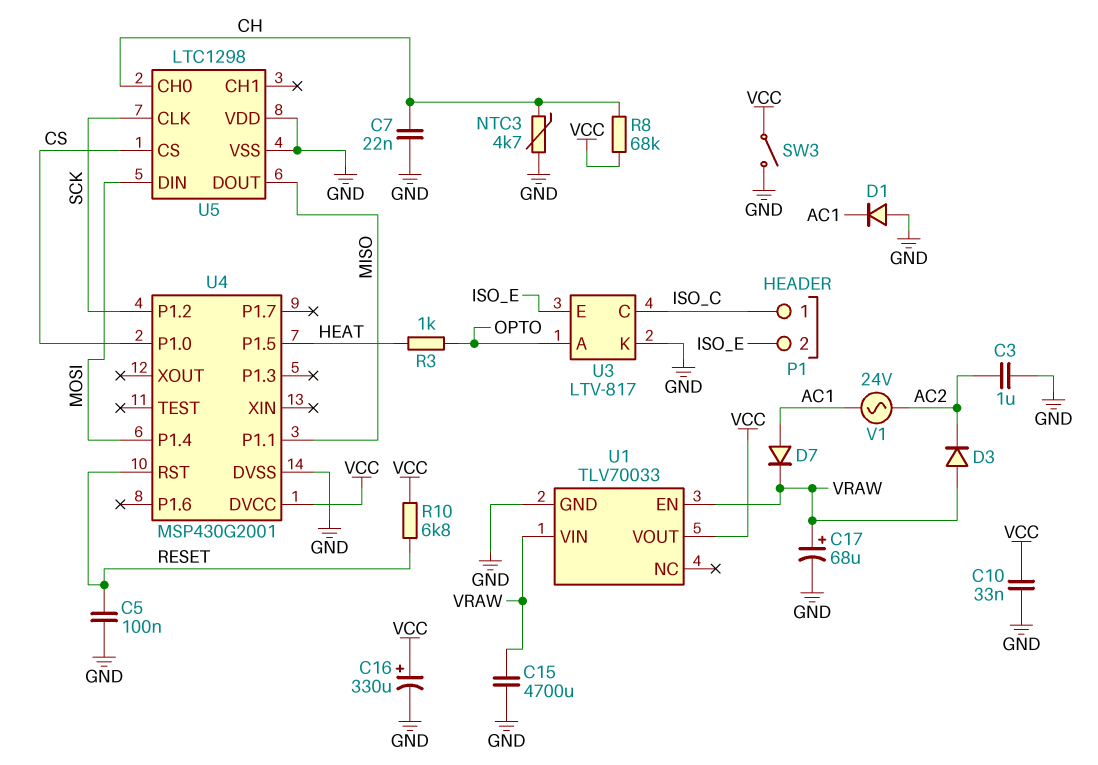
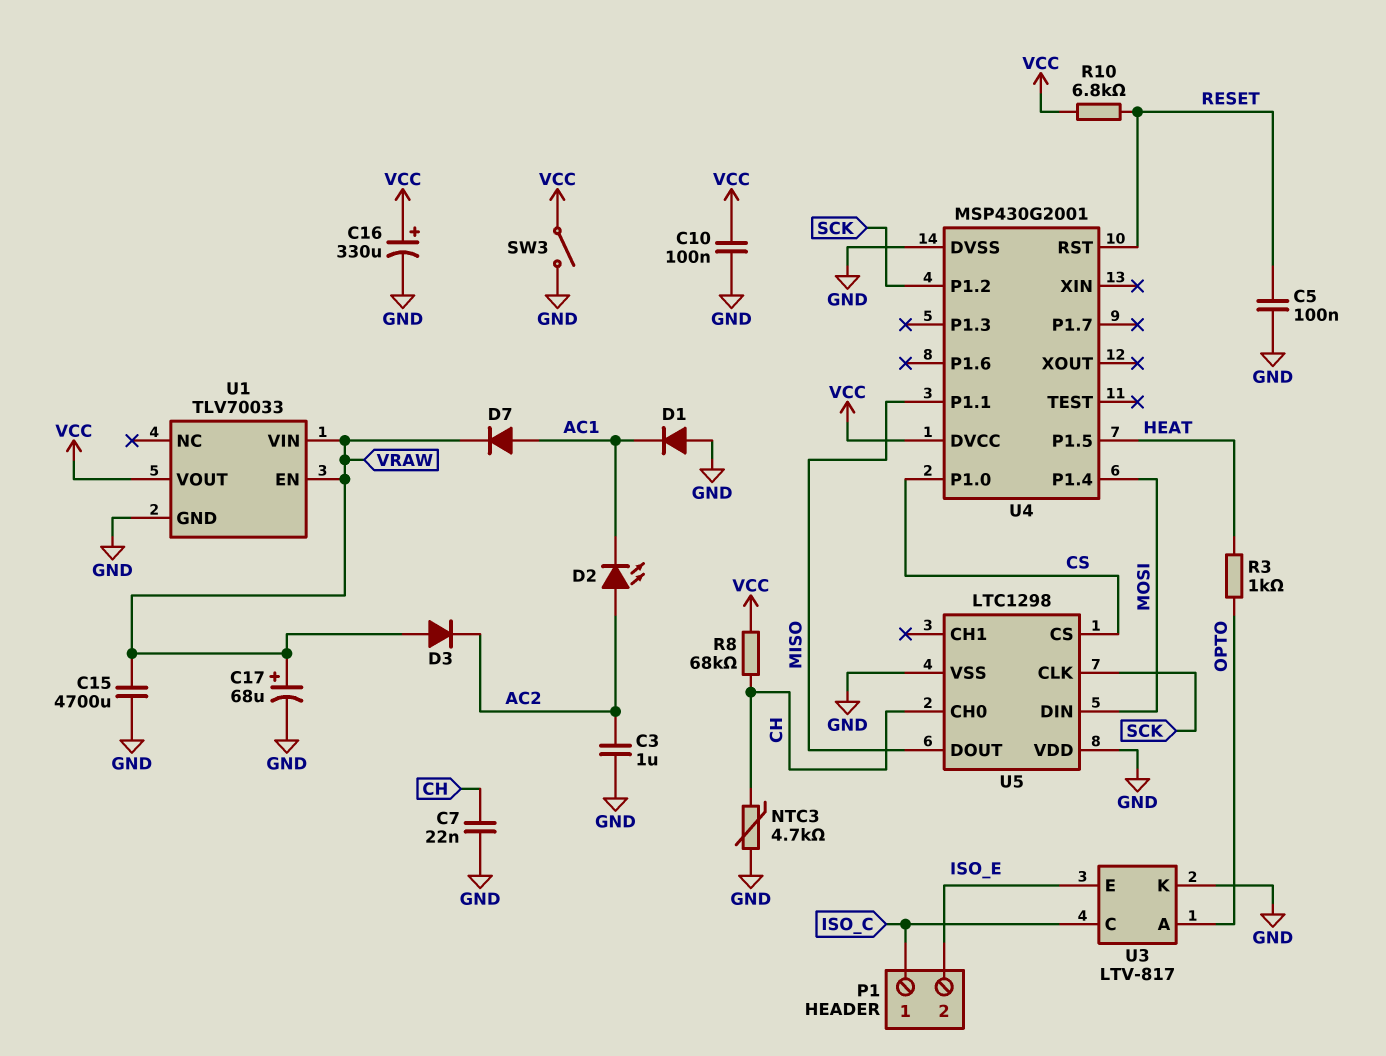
C10: 33nF (GND, VCC) -> 100nF (GND, VCC)
D2: none -> LED (A AC2, K AC1)
V1: AC 24V (AC1, AC2) -> none

